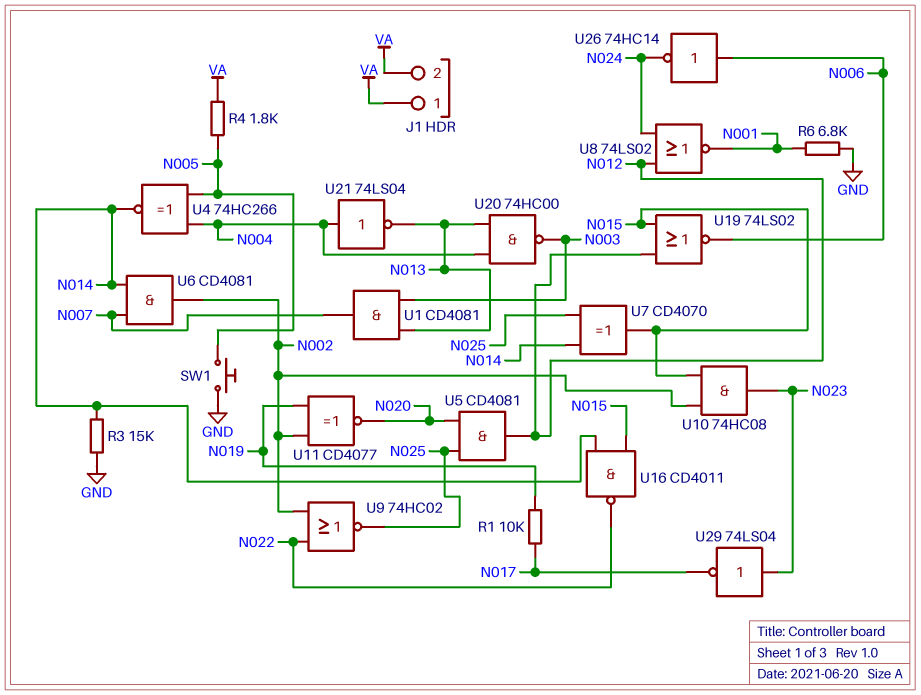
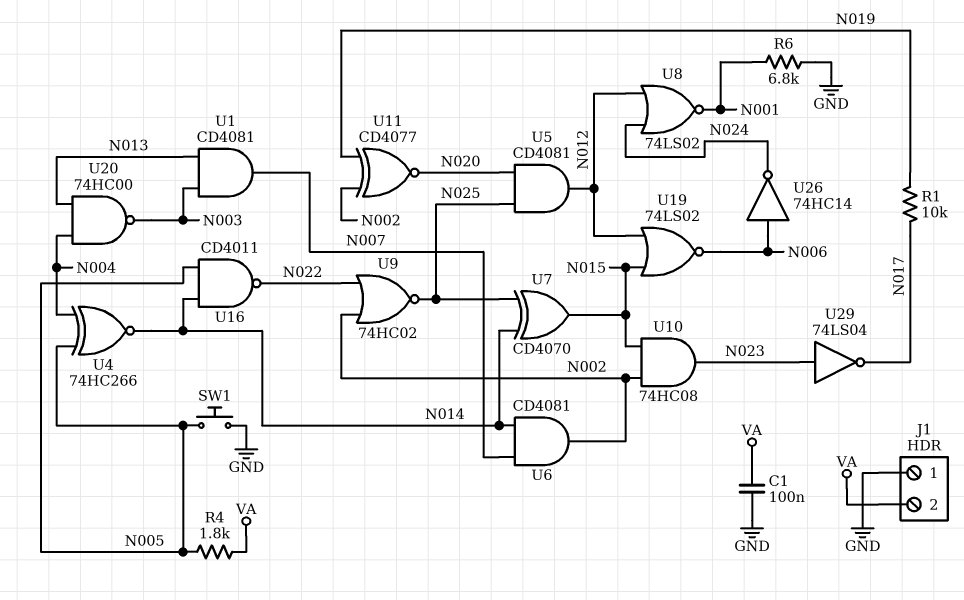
C1: none -> 100nF (GND, VA)
J1 pin 1: VA -> GND
R3: 15k (GND, N014) -> none
U16: NAND CD4011 (in N014, in N015, out N022) -> NAND CD4011 (in N005, in N014, out N022)
U21: NOT 74LS04 (in N004, out N013) -> none

